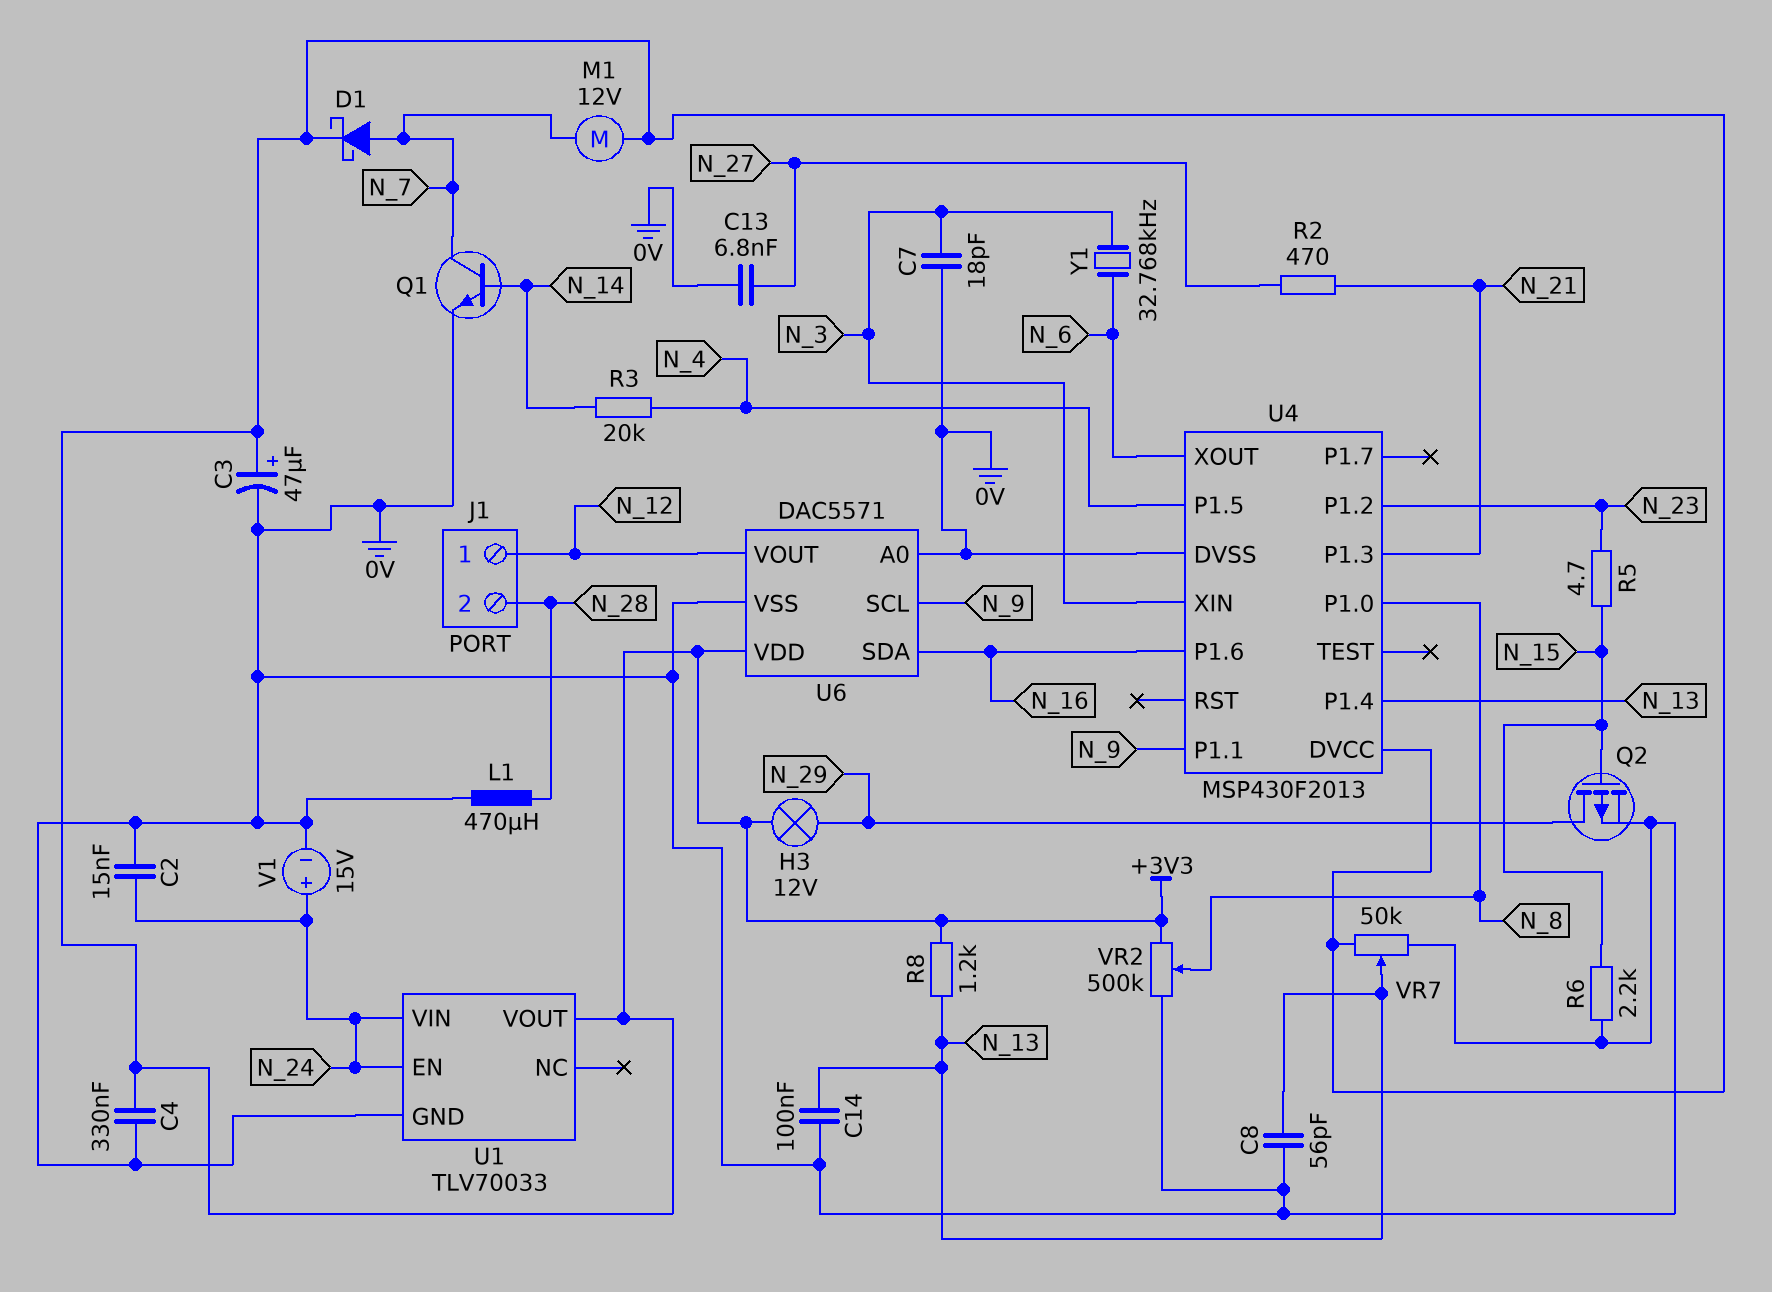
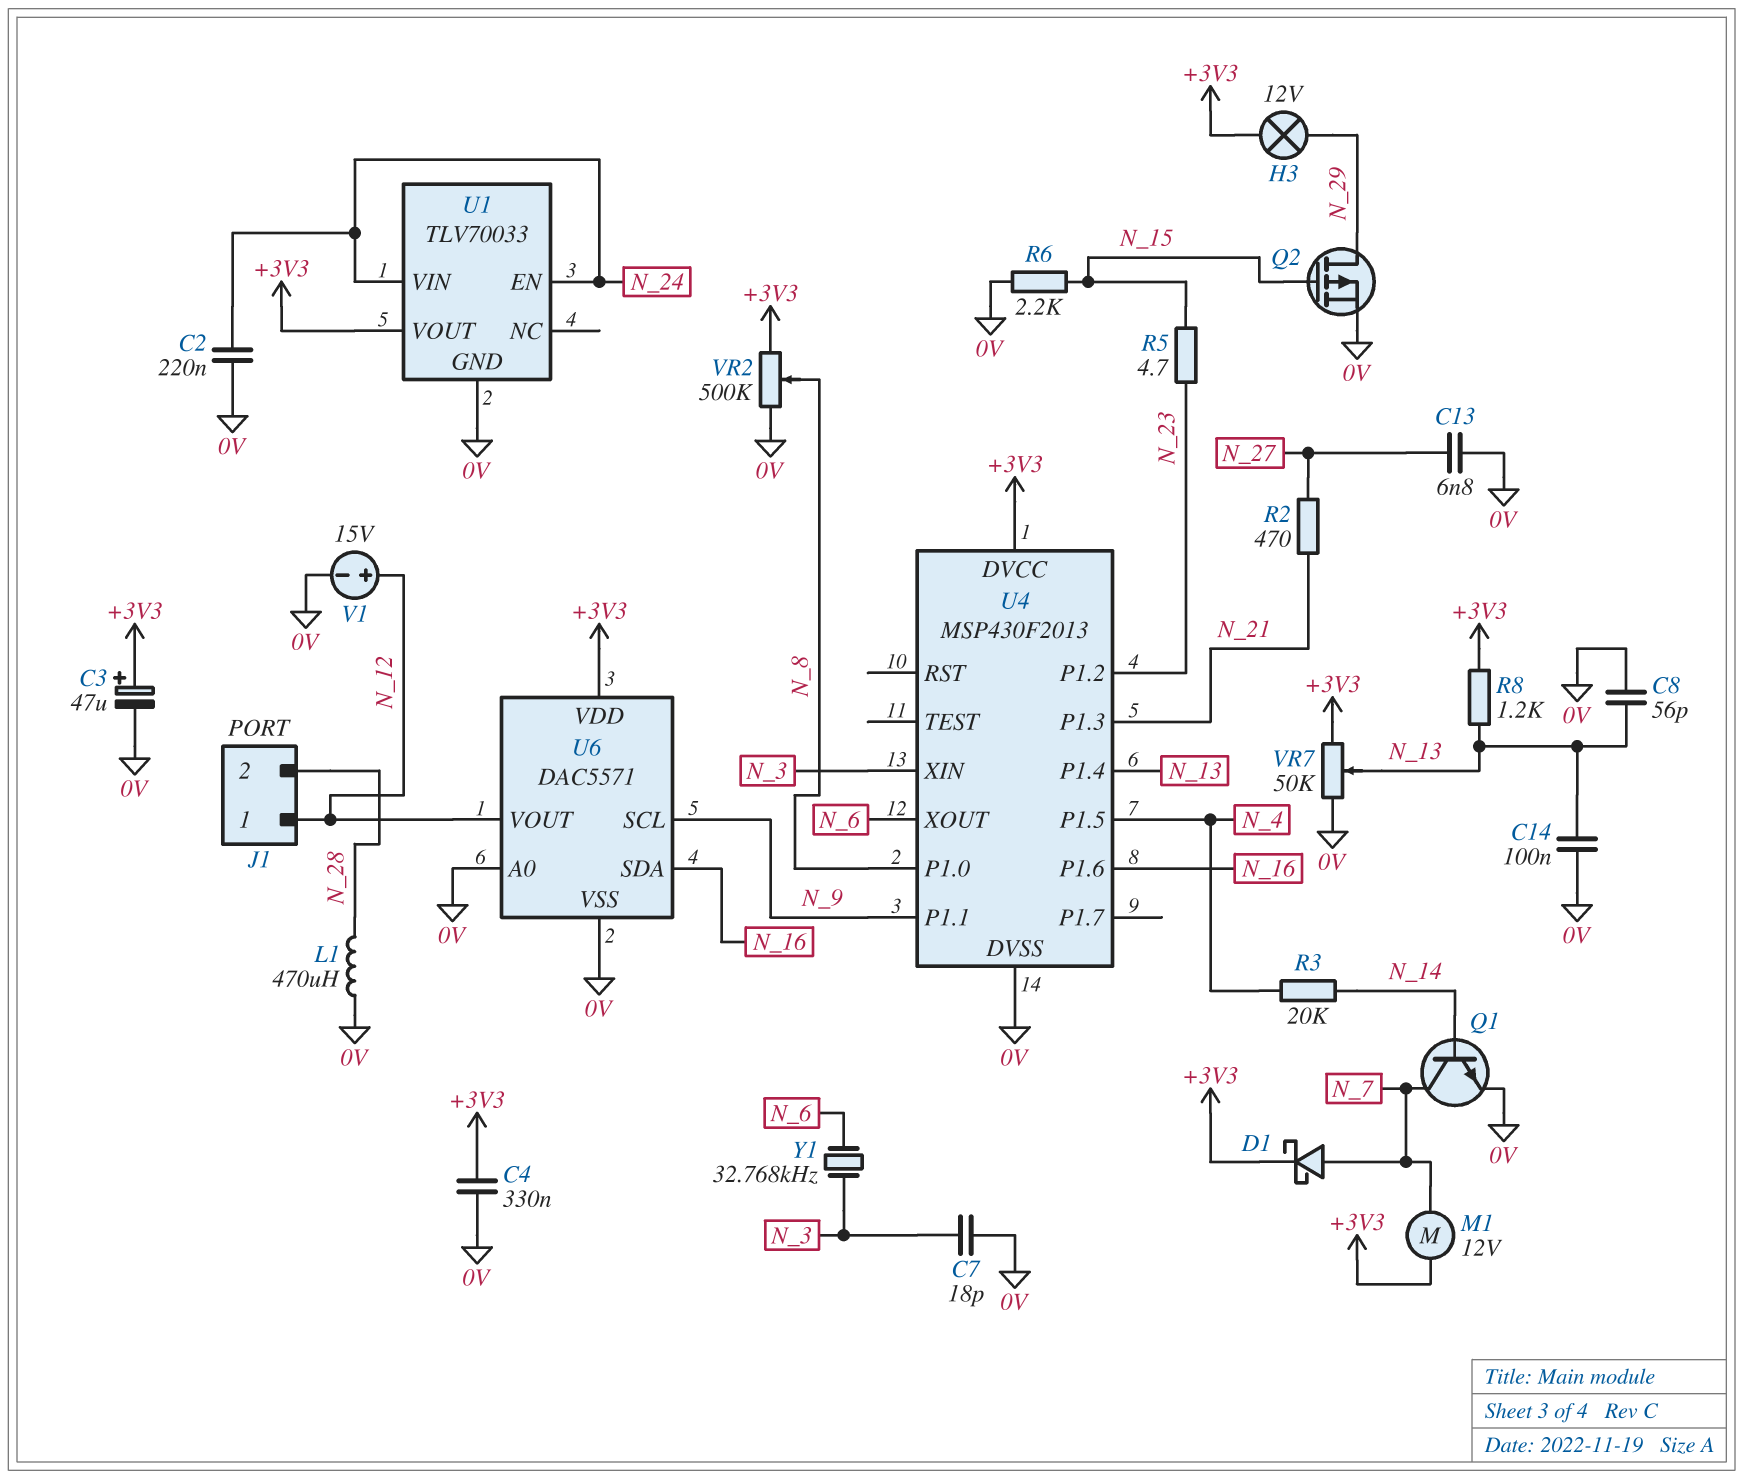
C2: 15nF (0V, N_24) -> 220nF (0V, N_24)
V1: 15V (plus N_24, minus 0V) -> 15V (plus N_12, minus 0V)

